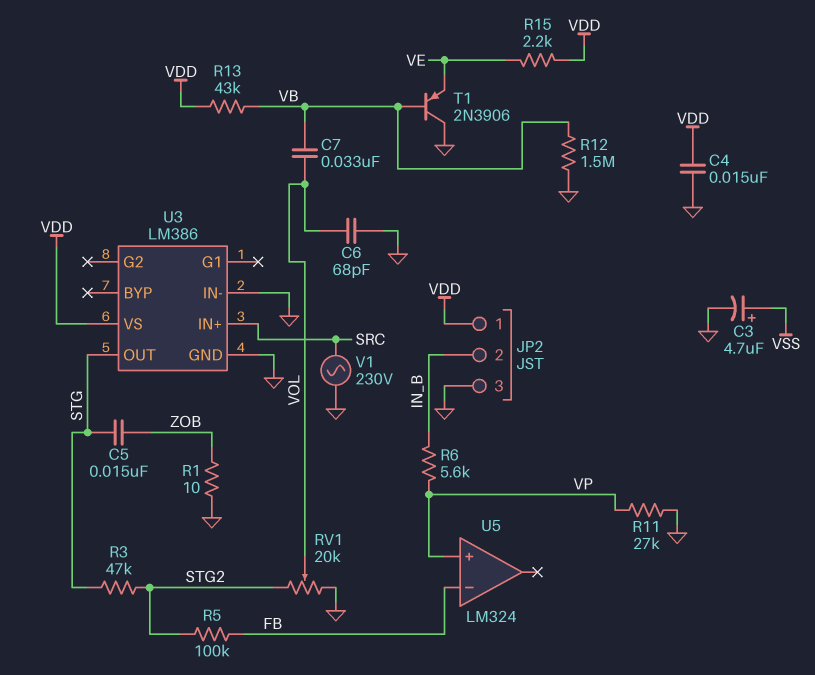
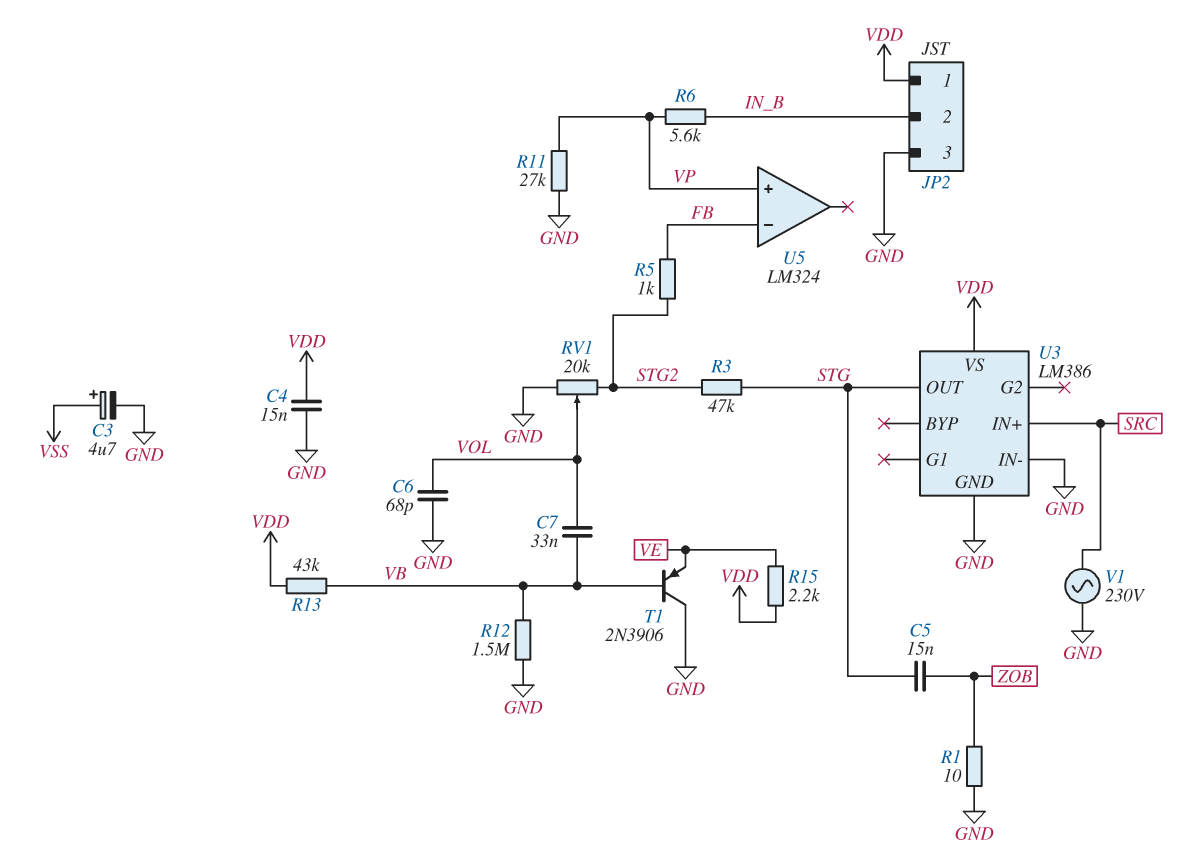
R5: 100k (FB, STG2) -> 1k (FB, STG2)

